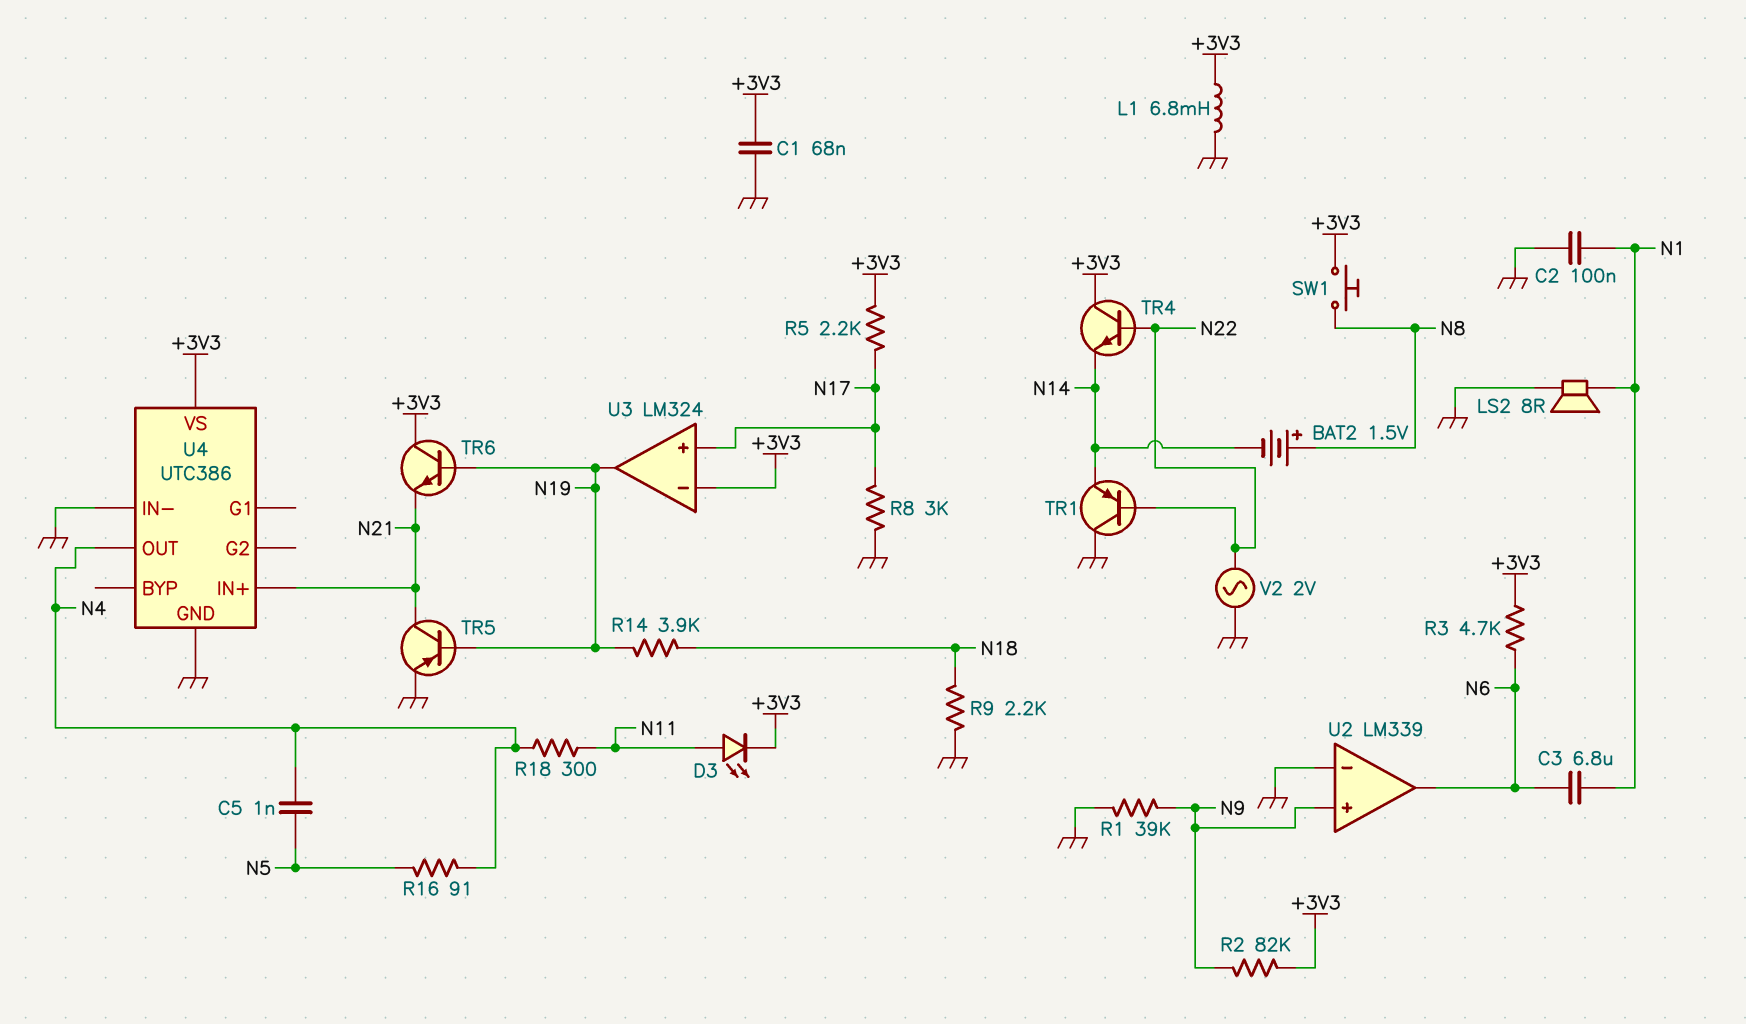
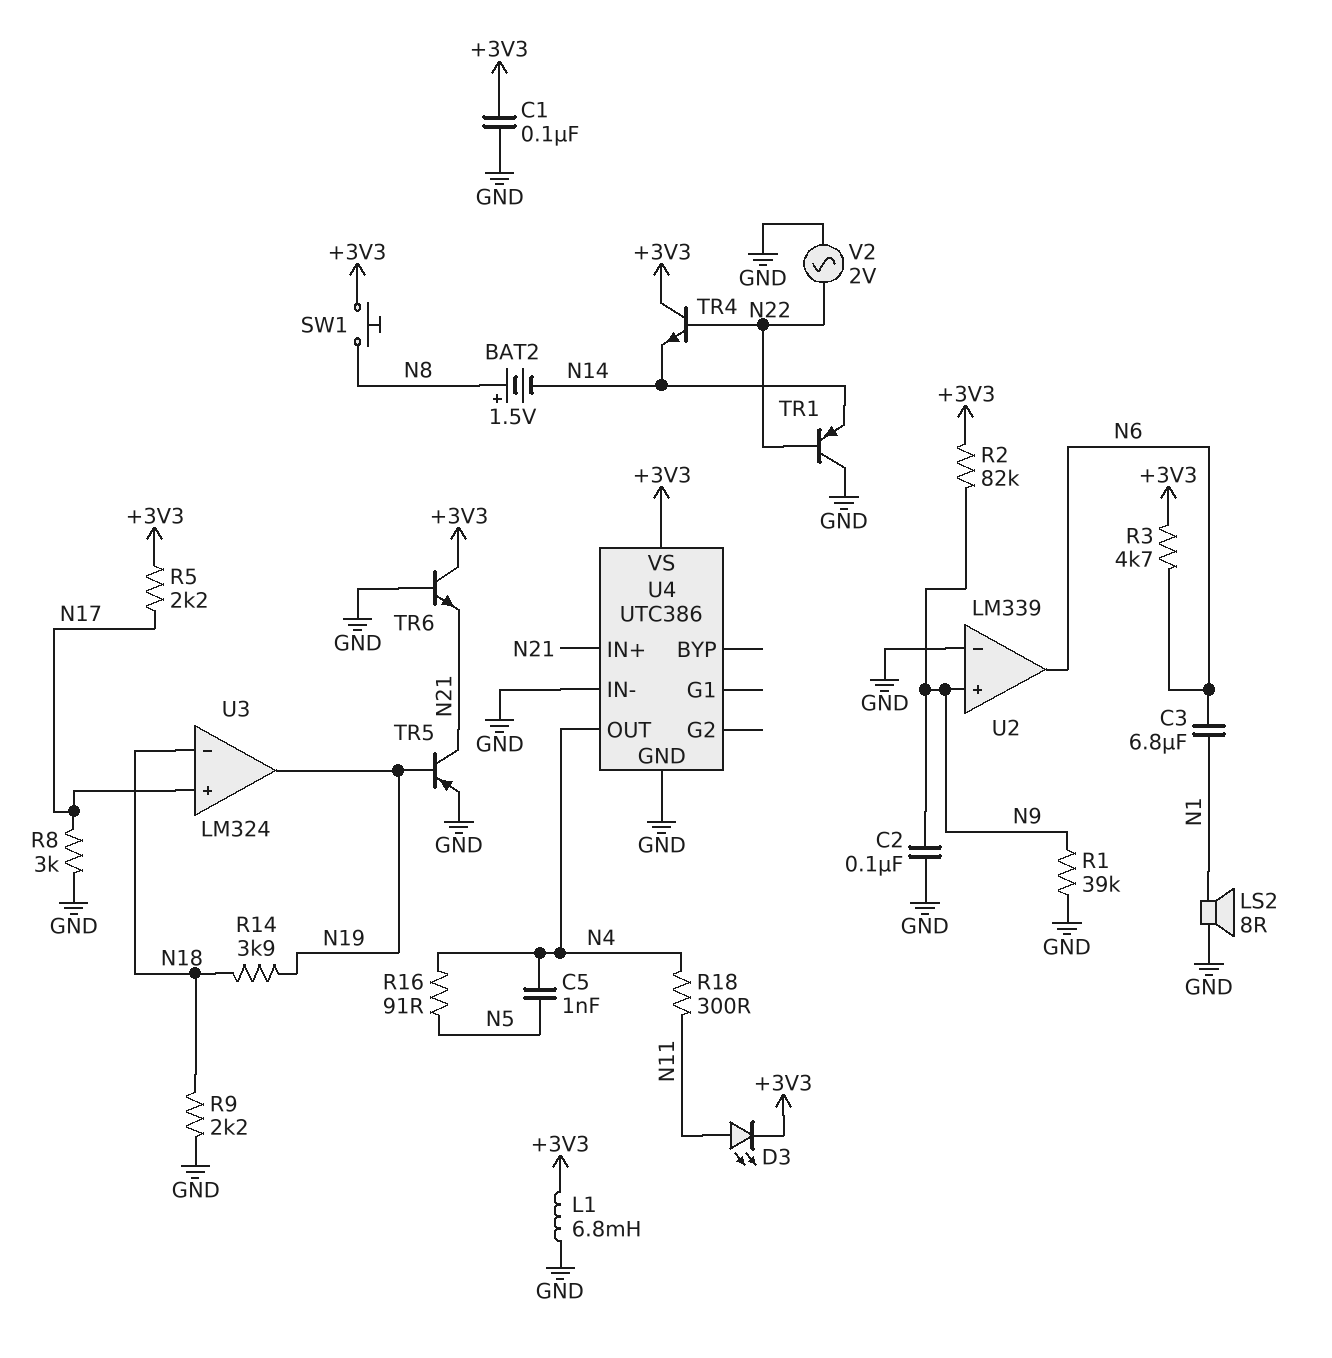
C1: 68nF (+3V3, GND) -> 100nF (+3V3, GND)
C2: 100nF (GND, N1) -> 100nF (GND, N9)
TR6: NPN (B N19, C +3V3, E N21) -> NPN (B GND, C +3V3, E N21)
U3 pin in-: +3V3 -> N18

